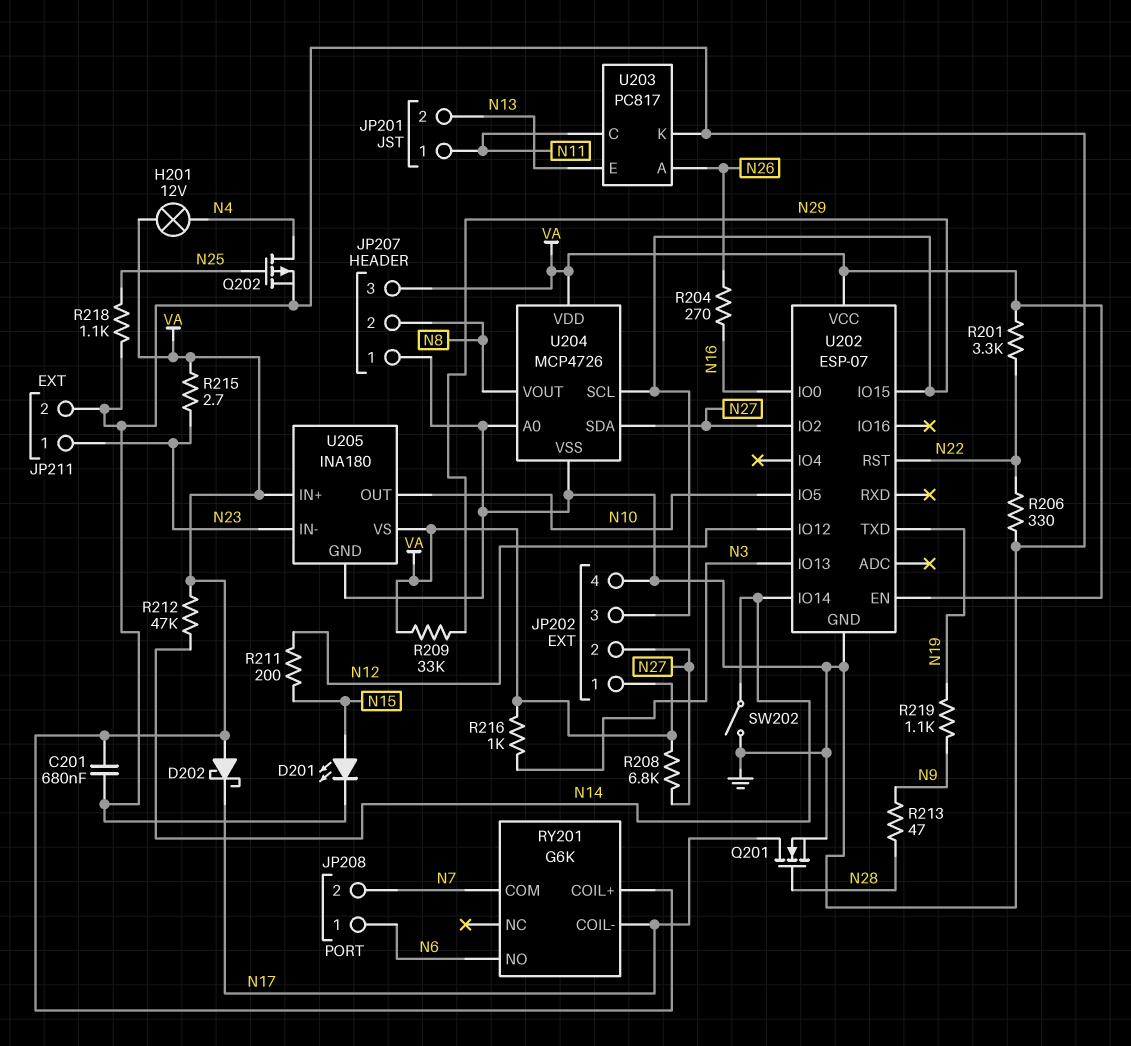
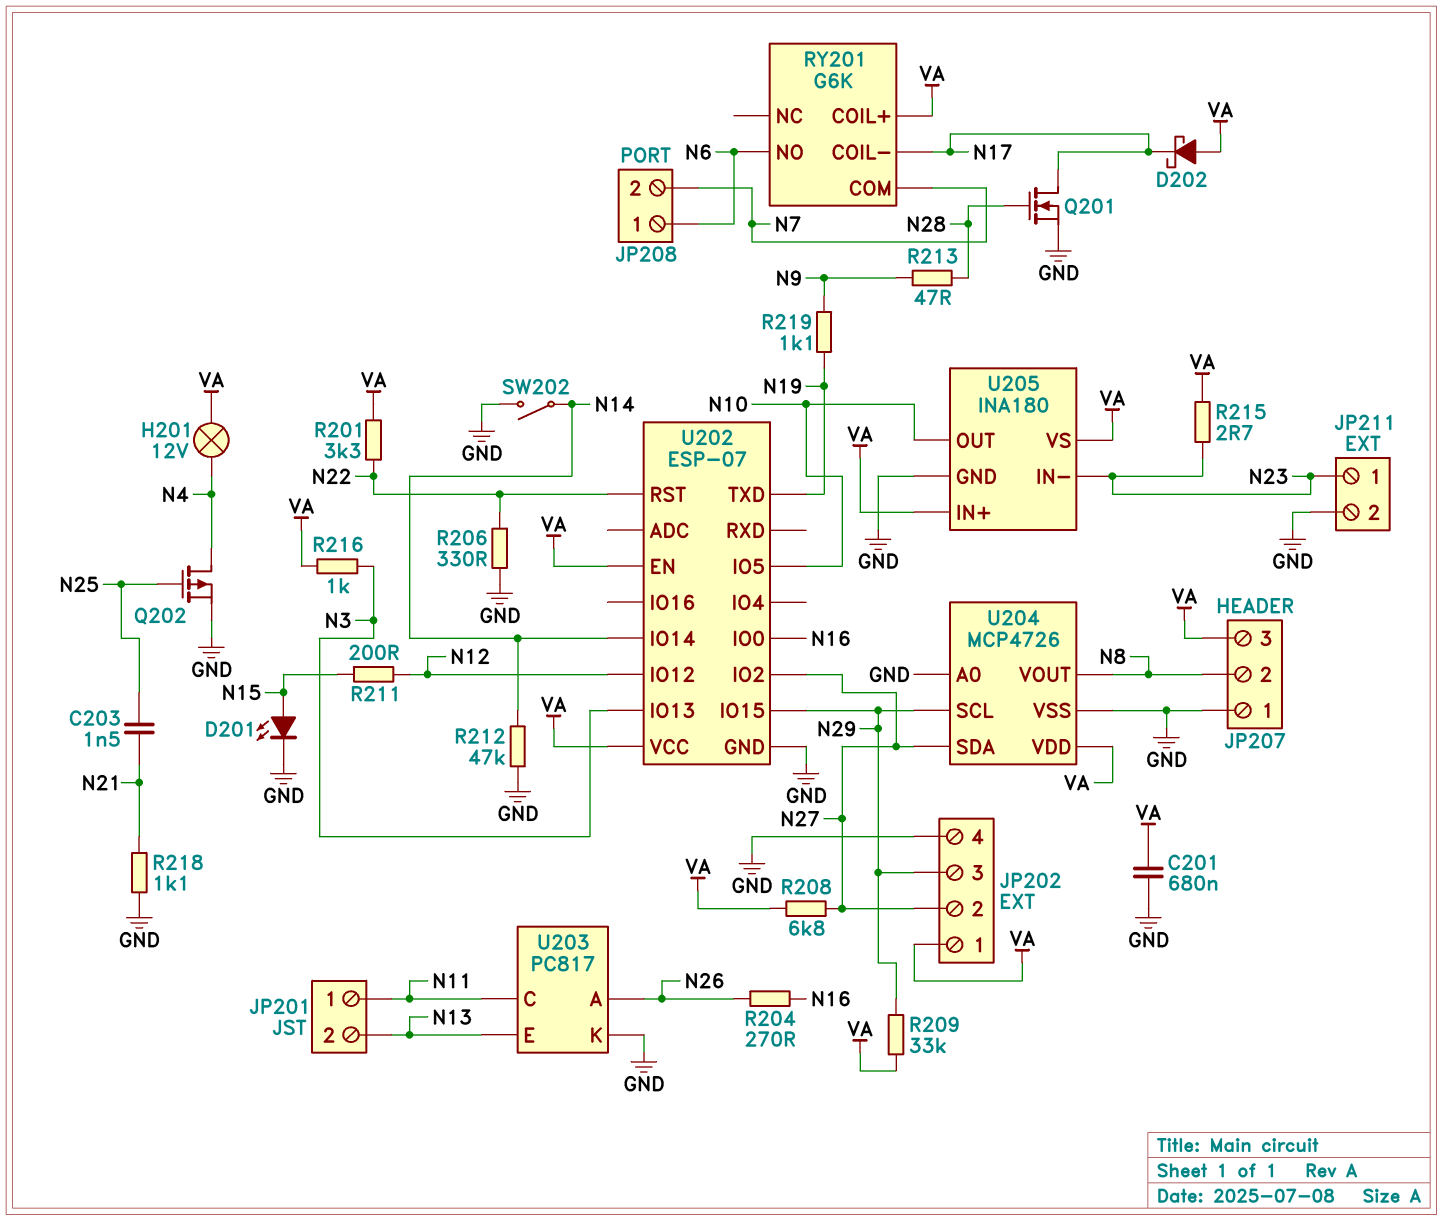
C203: none -> 1.5nF (N21, N25)
R212: 47k (N14, VA) -> 47k (GND, N14)
R218: 1.1k (GND, N25) -> 1.1k (GND, N21)

